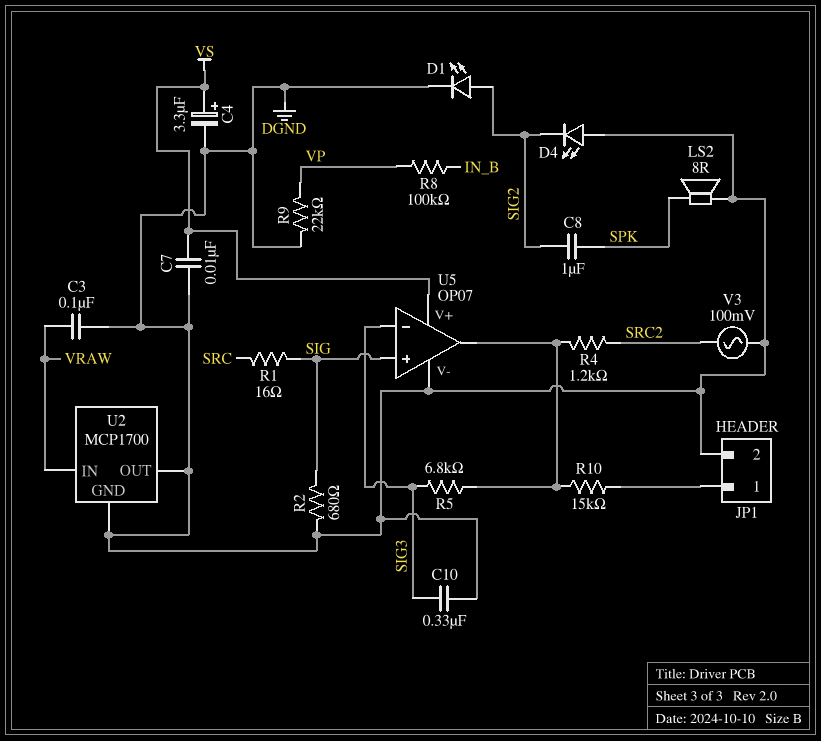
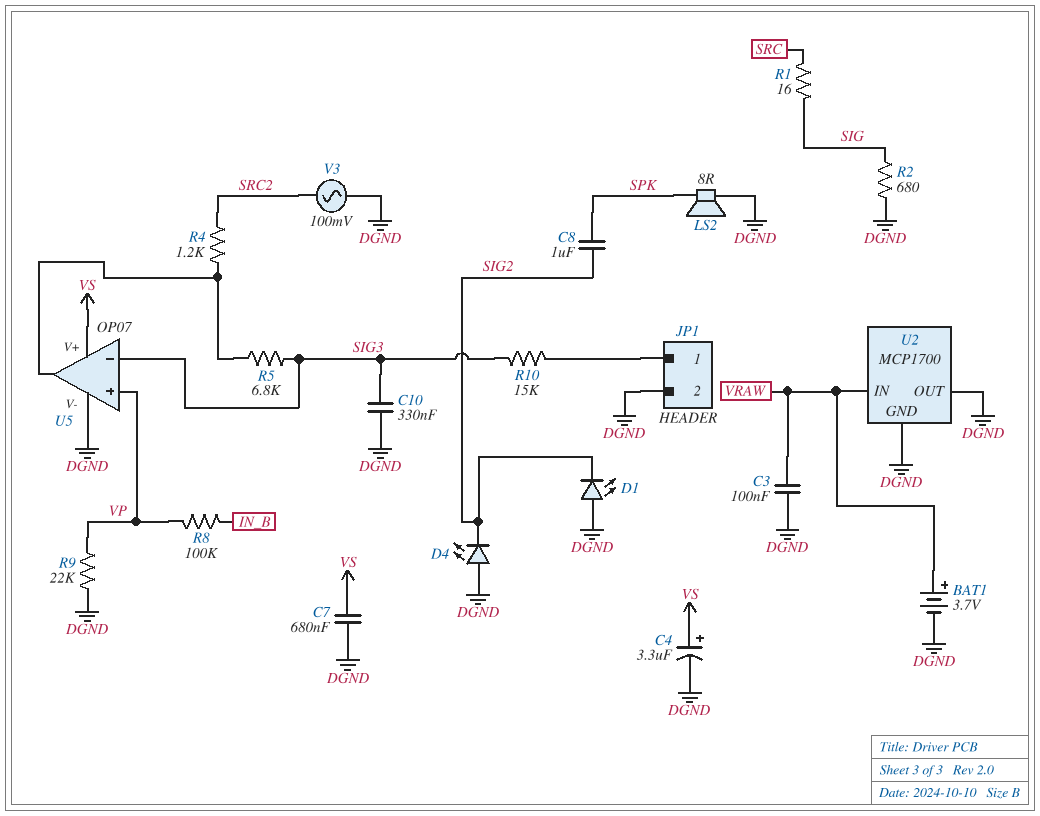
BAT1: none -> 3.7V (plus VRAW, minus DGND)
C7: 10nF (DGND, VS) -> 680nF (DGND, VS)
D1: LED (A SIG2, K DGND) -> LED (A DGND, K SIG2)
R10: 15k (JP1/1, U5/out) -> 15k (JP1/1, SIG3)
U5 pin in+: SIG -> VP

